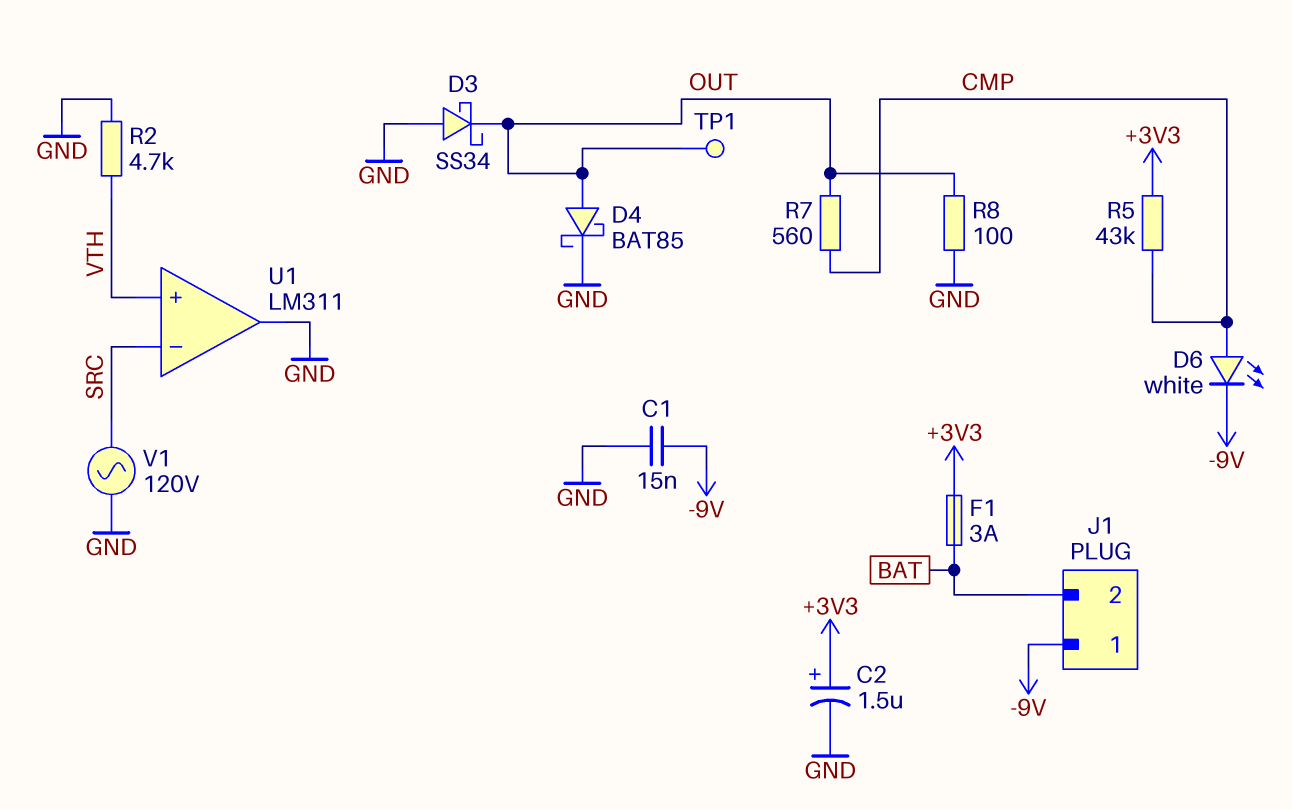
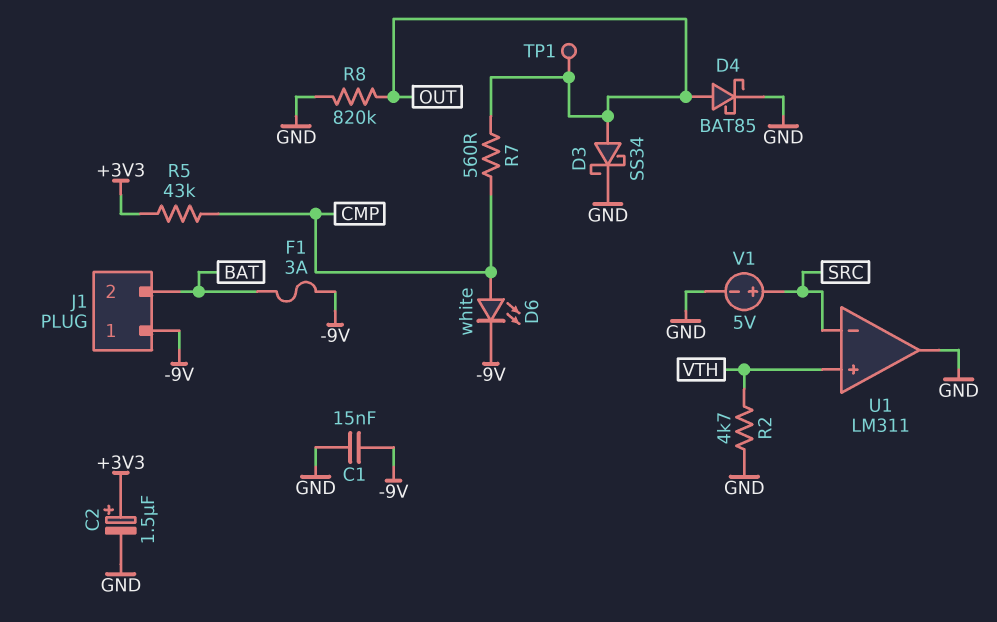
D3: schottky SS34 (A GND, K OUT) -> schottky SS34 (A OUT, K GND)
F1: 3A (+3V3, BAT) -> 3A (-9V, BAT)
R8: 100 (GND, OUT) -> 820k (GND, OUT)
V1: AC 120V (GND, SRC) -> 5V (plus SRC, minus GND)

